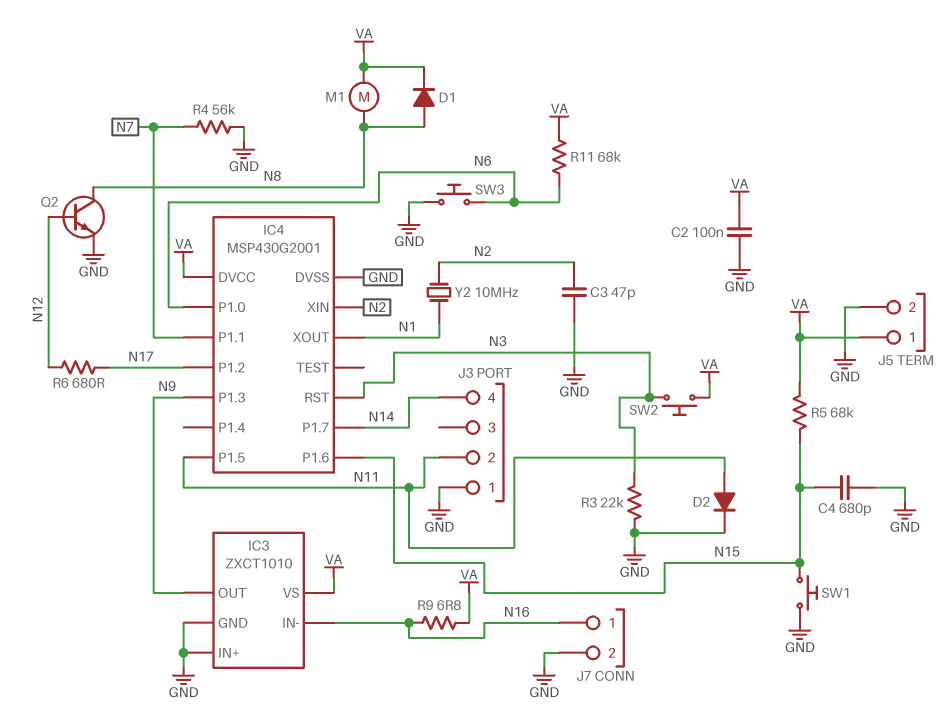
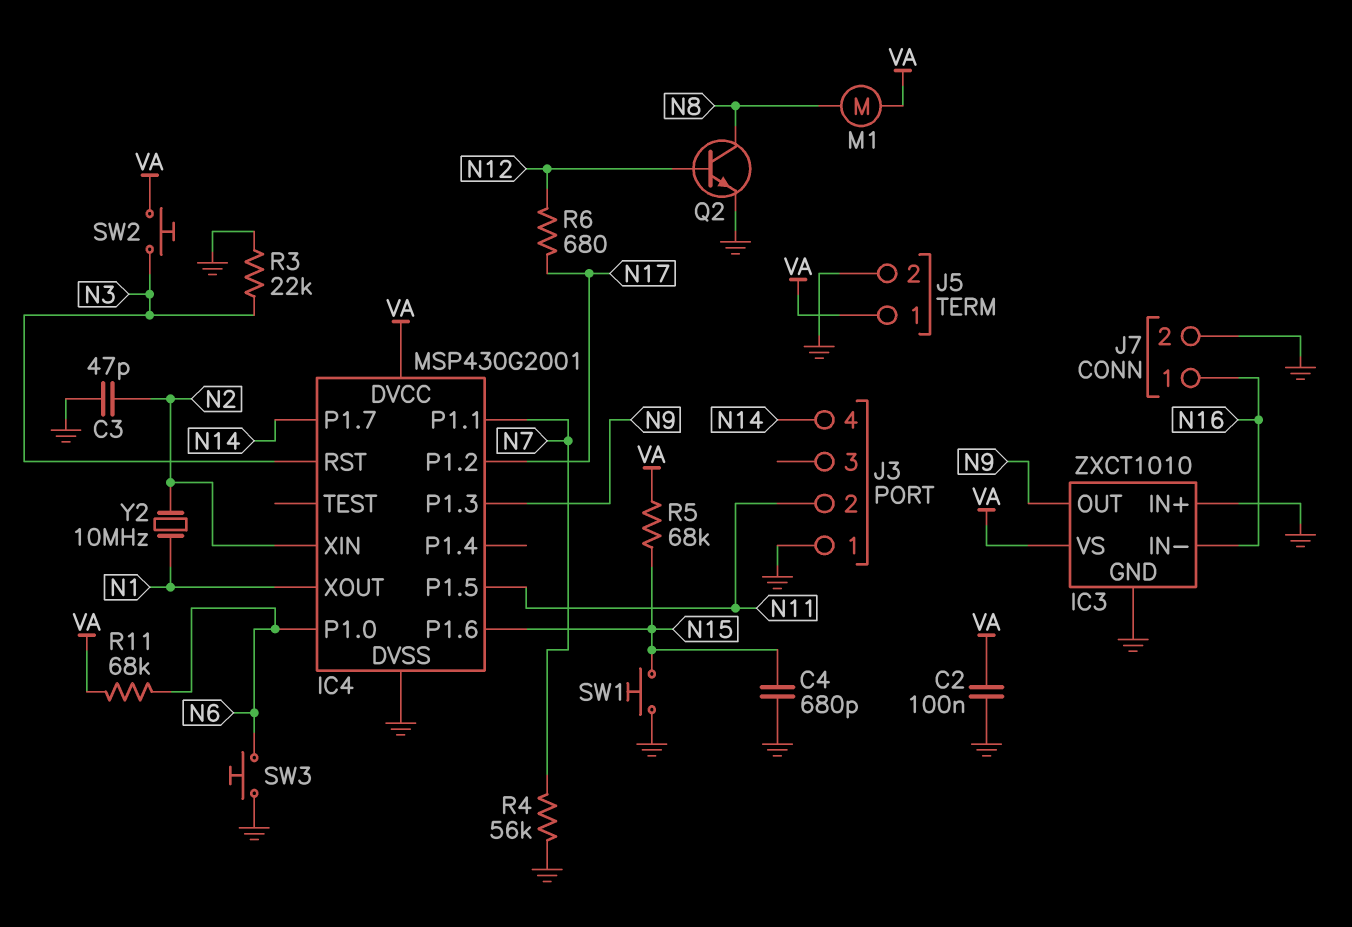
D1: diode (A N8, K VA) -> none
D2: diode (A N11, K GND) -> none
R9: 6.8 (N16, VA) -> none

